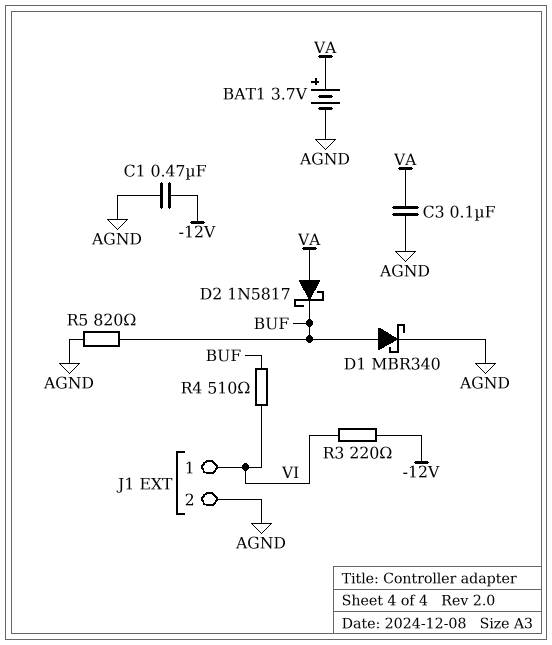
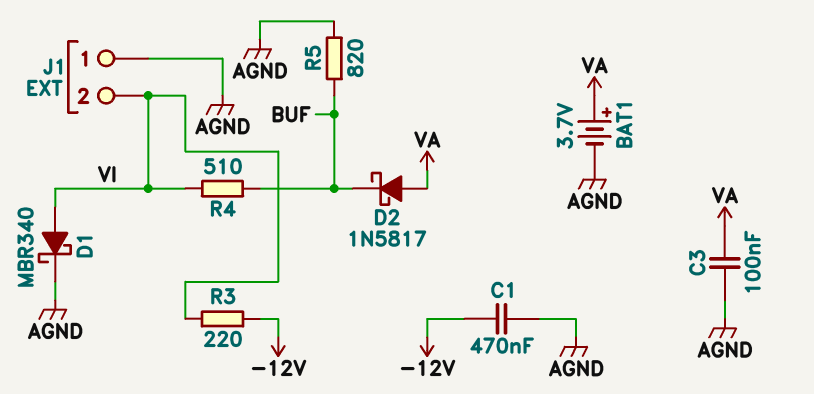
D1: schottky MBR340 (A BUF, K AGND) -> schottky MBR340 (A VI, K AGND)
J1 pin 1: VI -> AGND
J1 pin 2: AGND -> VI

